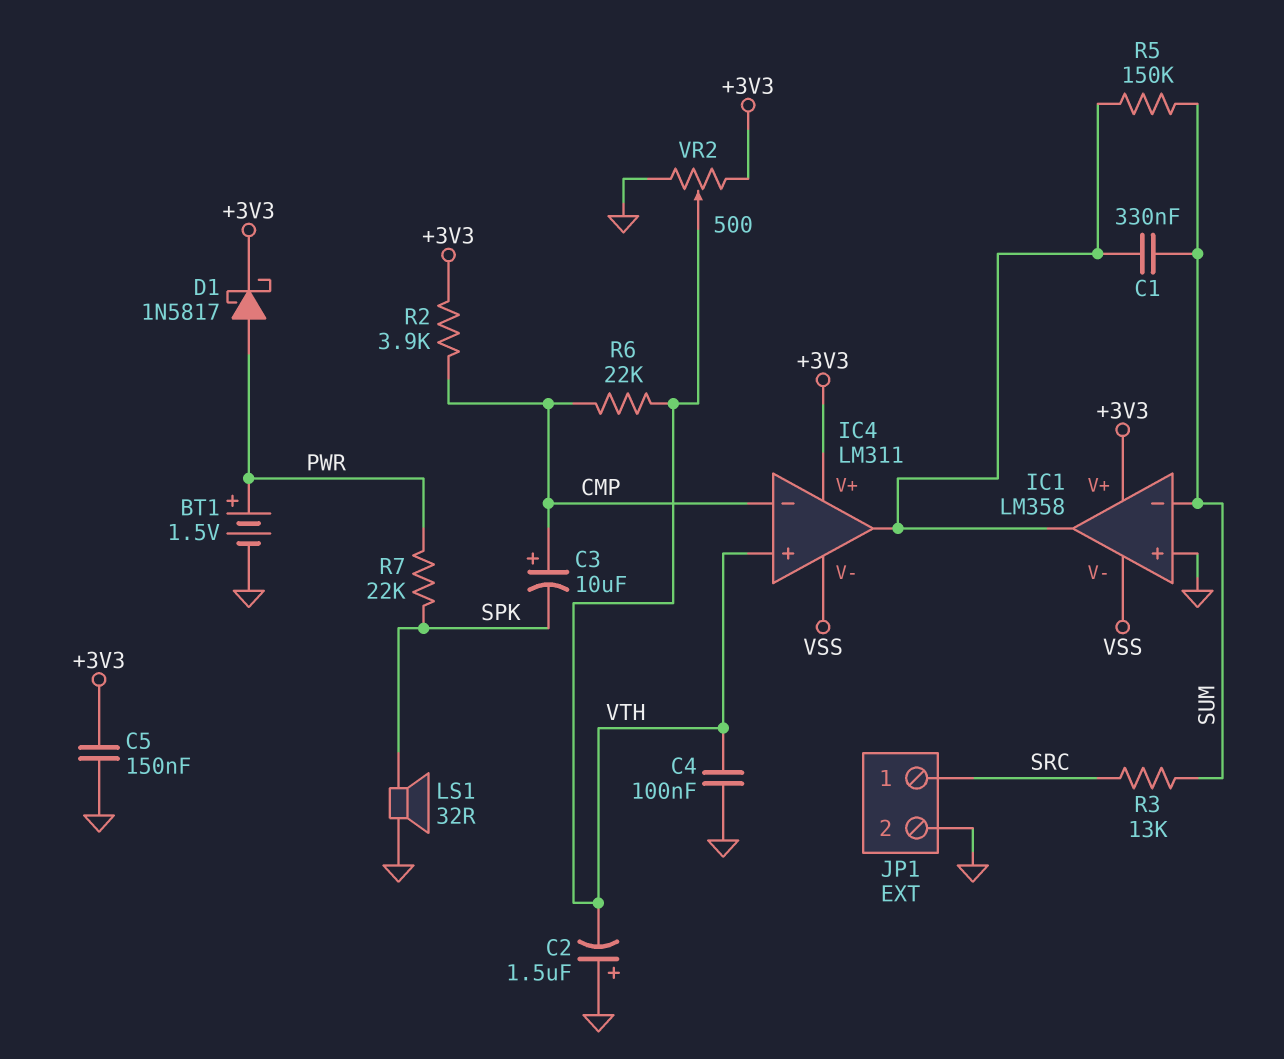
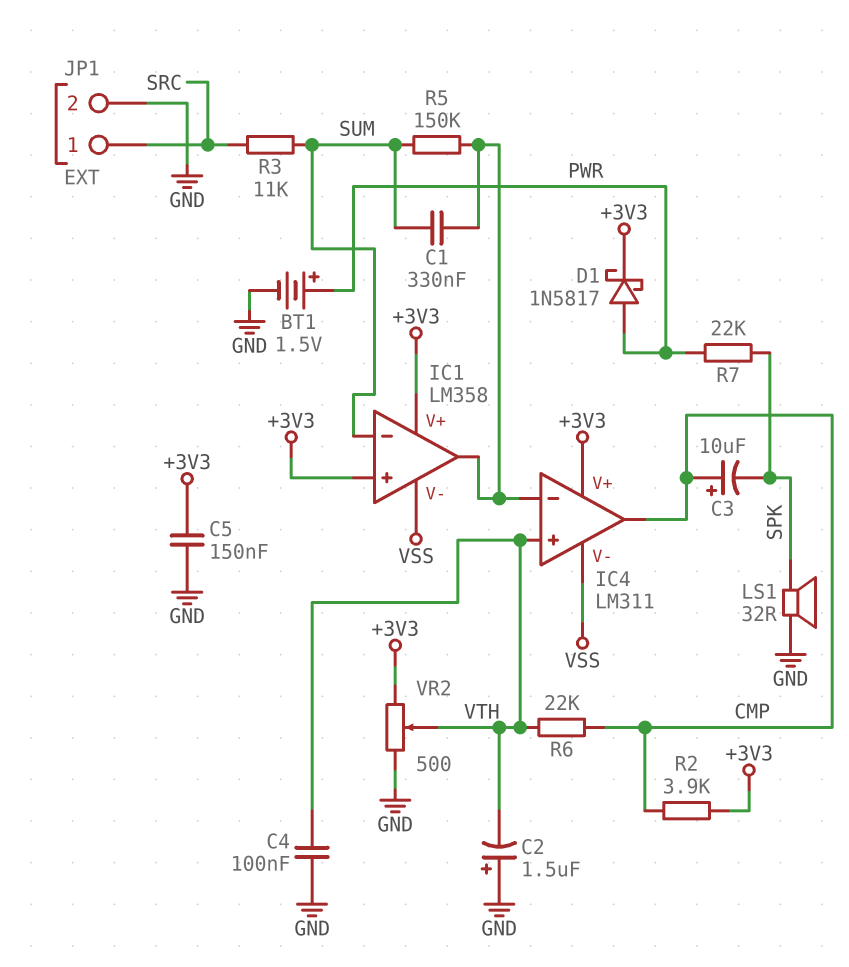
IC1 pin in+: GND -> +3V3
IC4 pin in-: CMP -> IC1/out
IC4 pin out: IC1/out -> CMP
R3: 13k (SRC, SUM) -> 11k (SRC, SUM)

